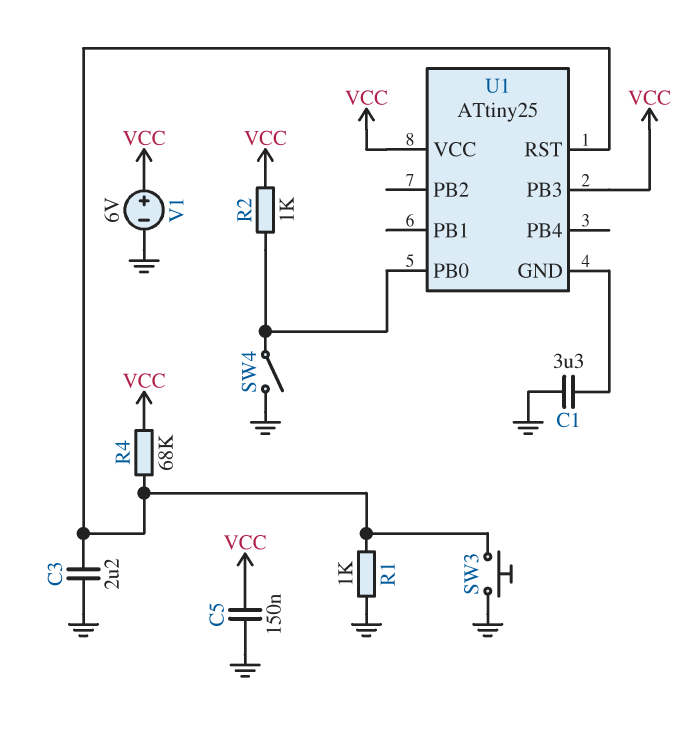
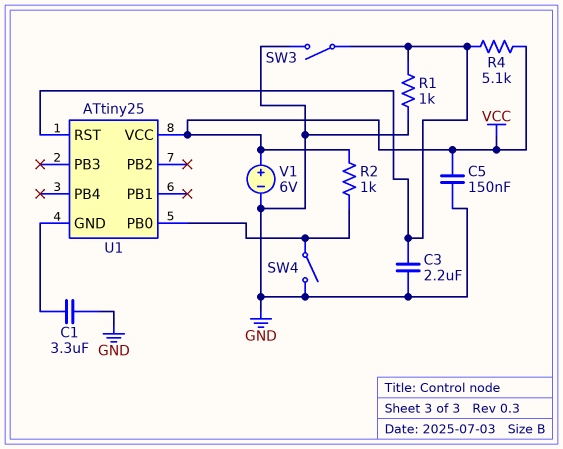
R4: 68k (U1/RST, VCC) -> 5.1k (U1/RST, VCC)
SW3: button (GND, U1/RST) -> switch (GND, U1/RST)
U1 pin PB3: VCC -> none

